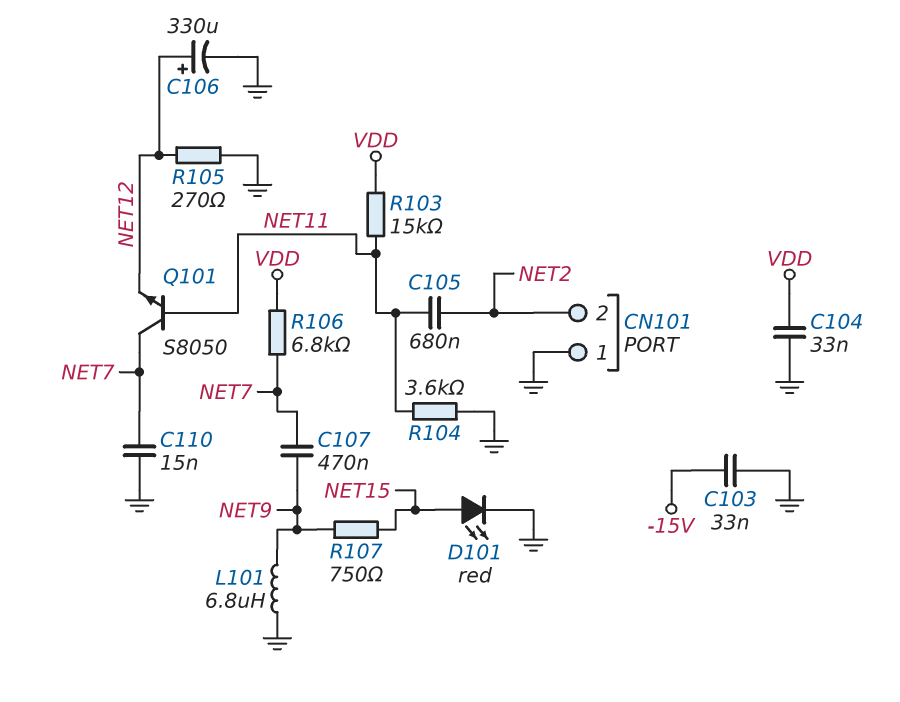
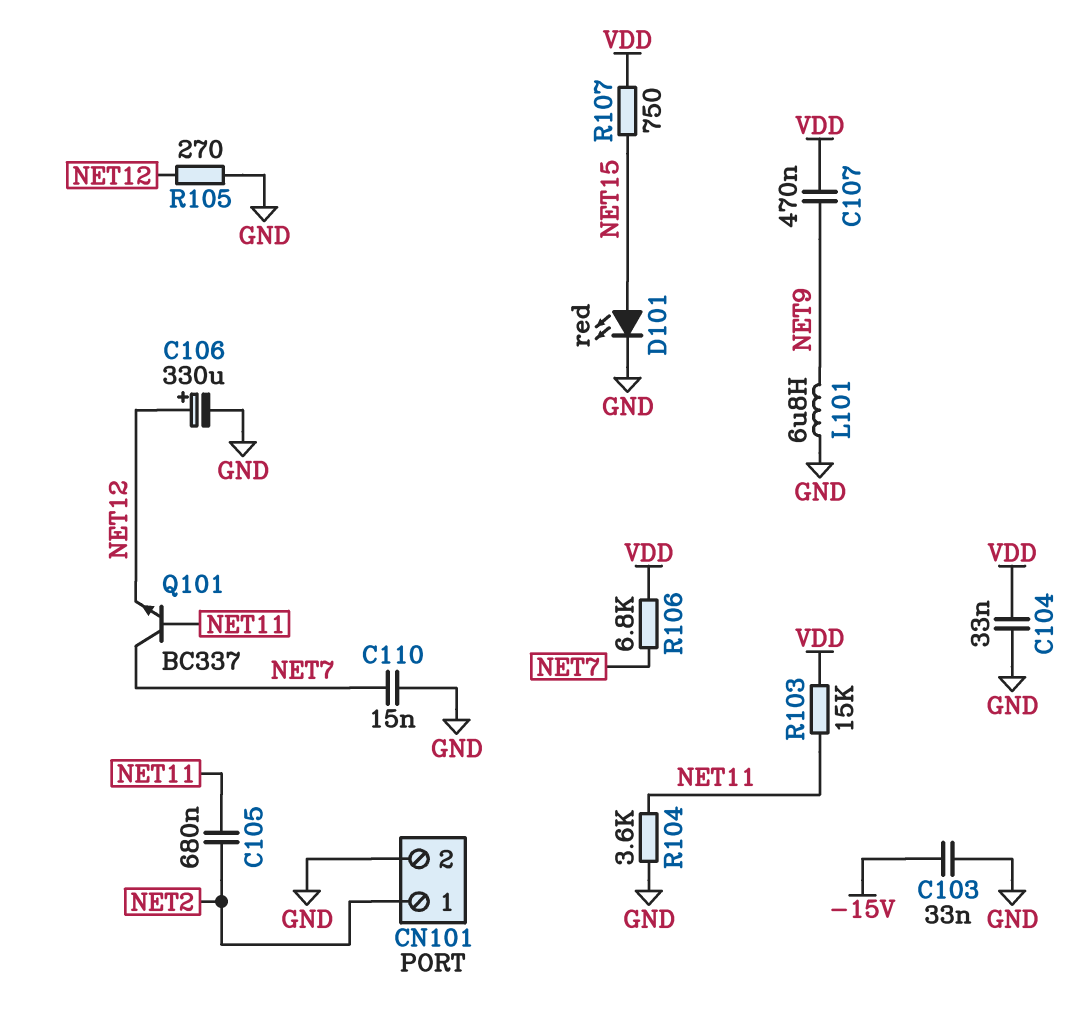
C107: 470nF (NET7, NET9) -> 470nF (NET9, VDD)
CN101 pin 1: GND -> NET2
CN101 pin 2: NET2 -> GND
Q101: NPN S8050 (B NET11, C NET7, E NET12) -> NPN BC337 (B NET11, C NET7, E NET12)
R107: 750 (NET9, NET15) -> 750 (NET15, VDD)

